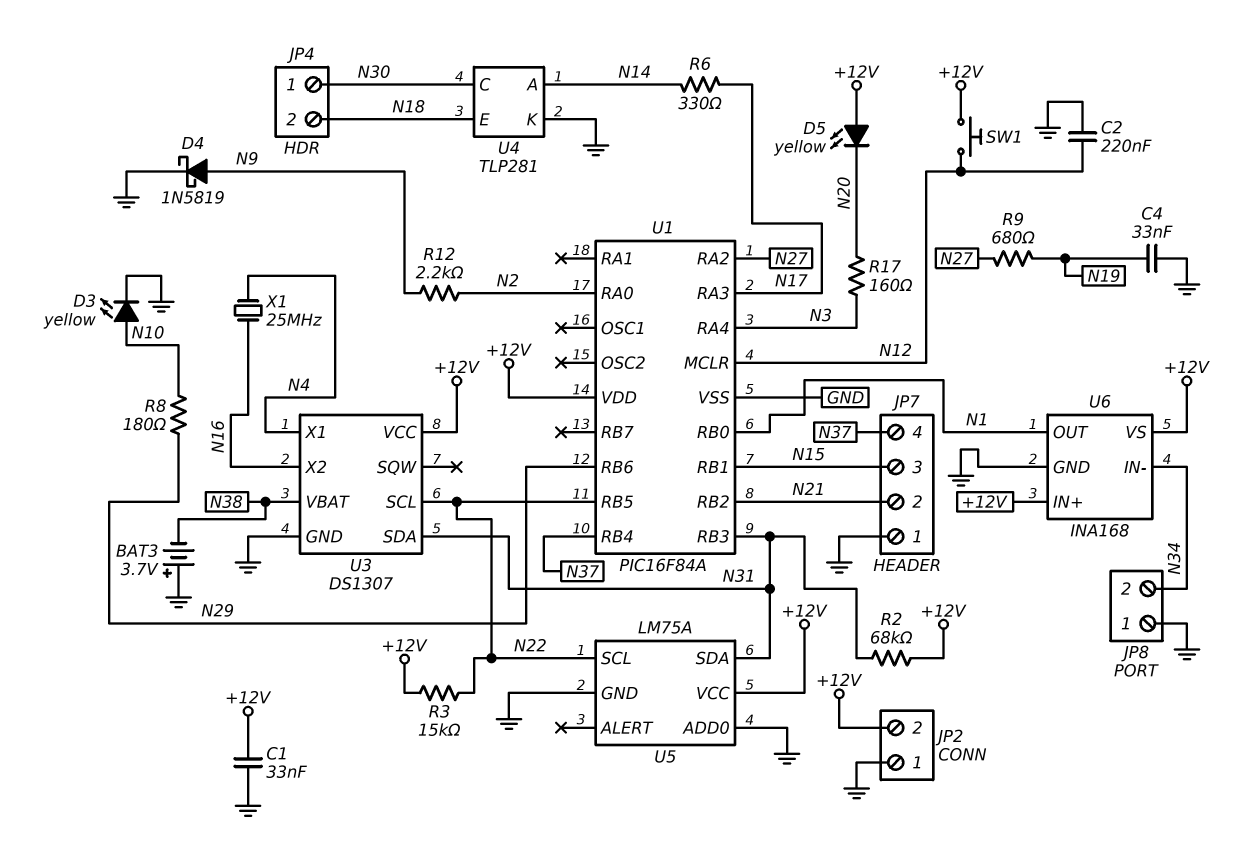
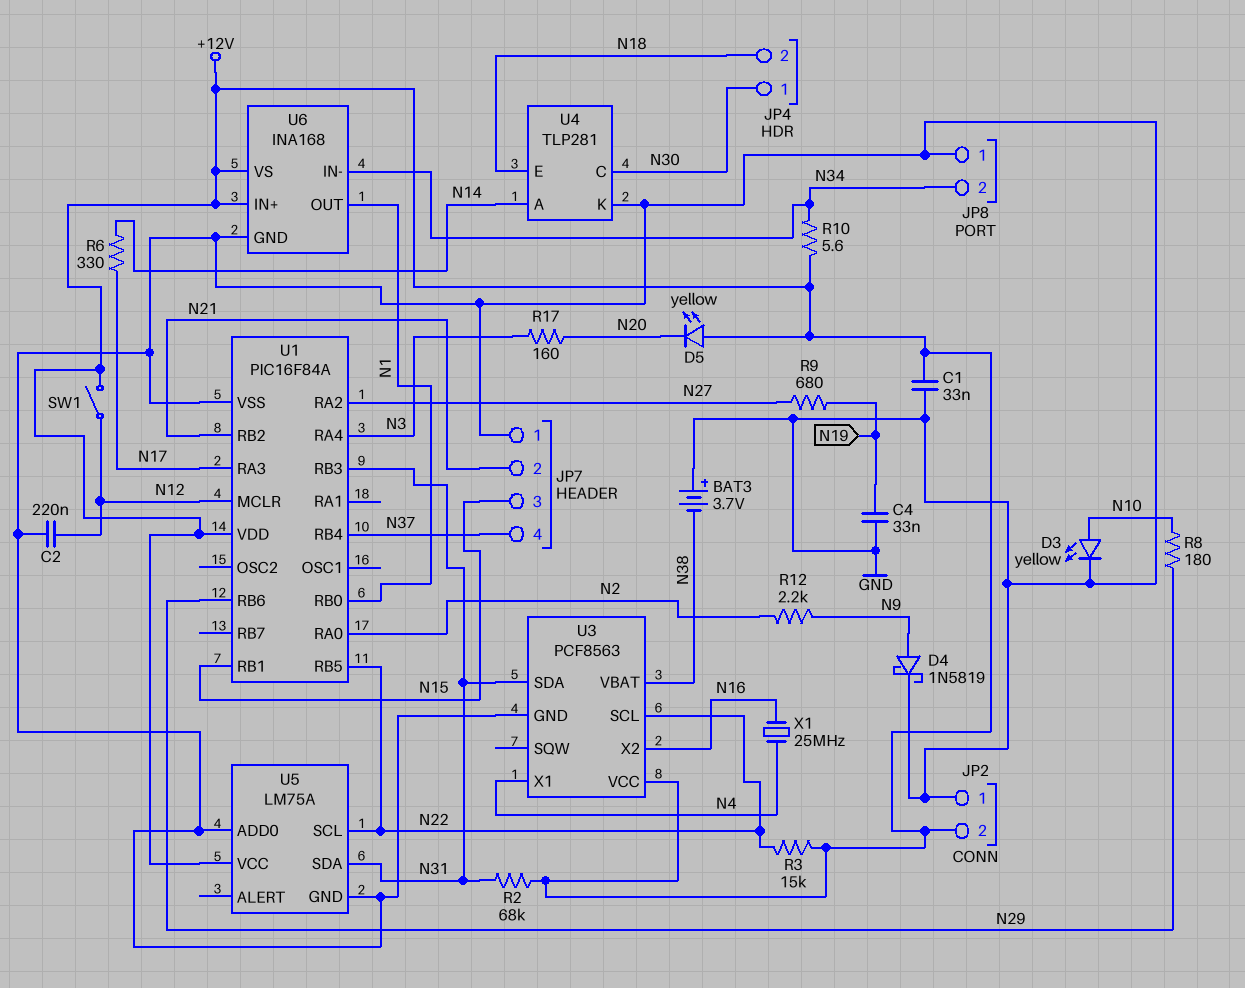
R10: none -> 5.6 (+12V, N34)
SW1: button (+12V, N12) -> switch (+12V, N12)
U3: DS1307 -> PCF8563

